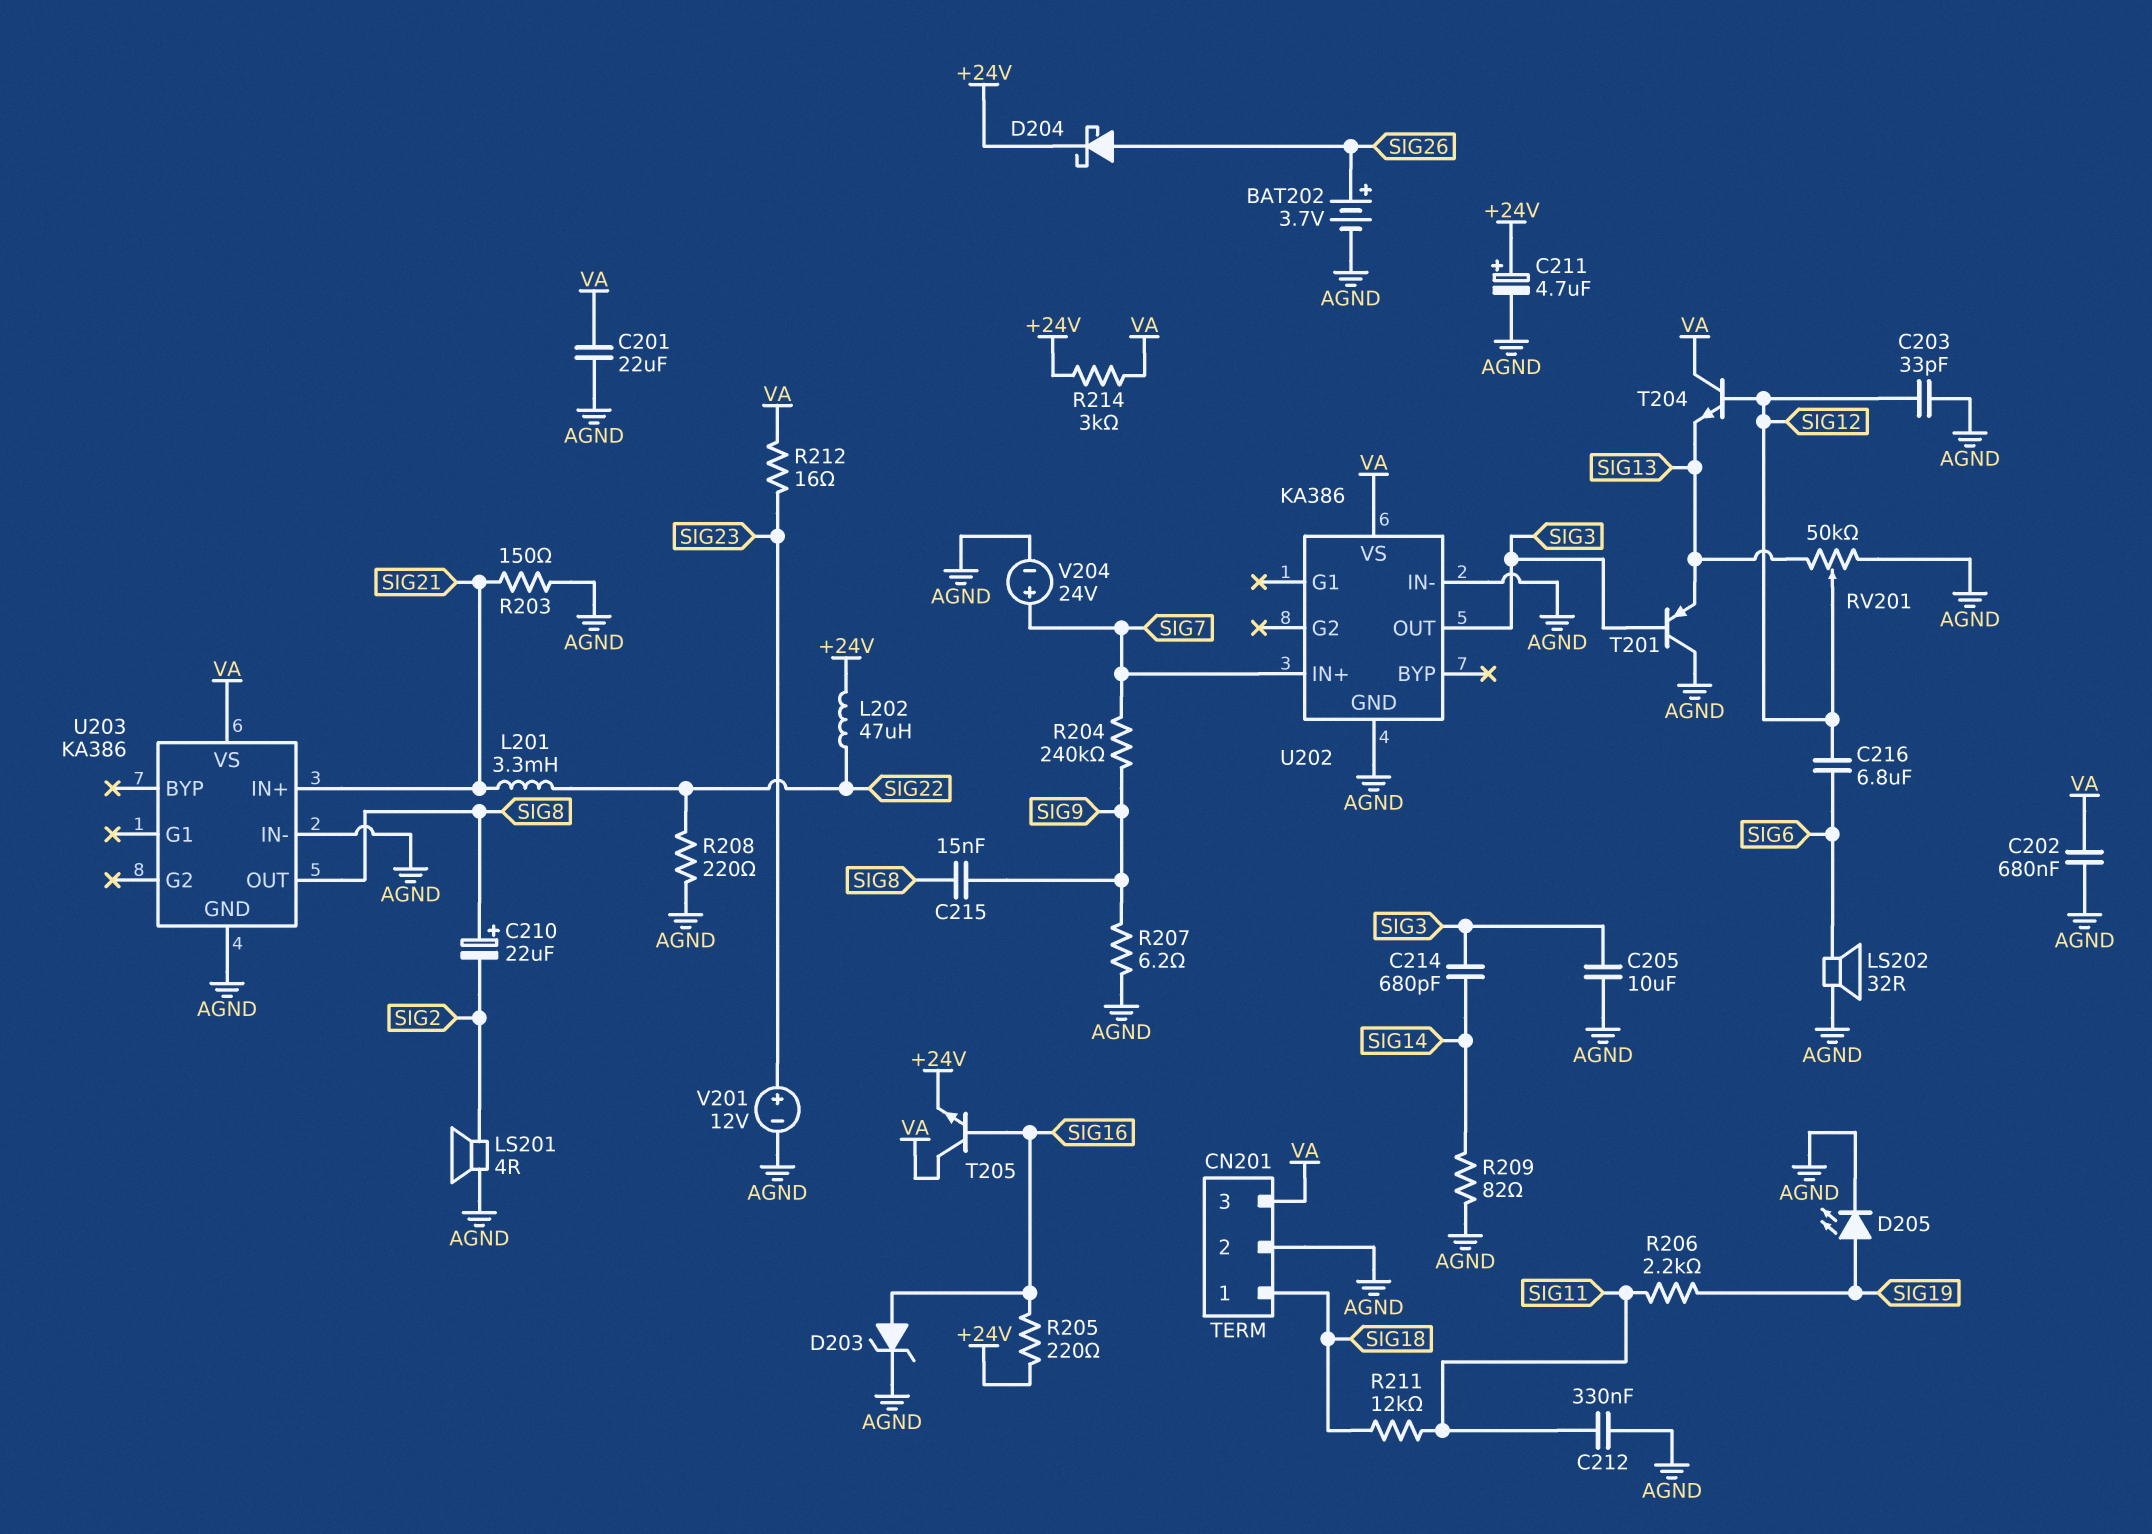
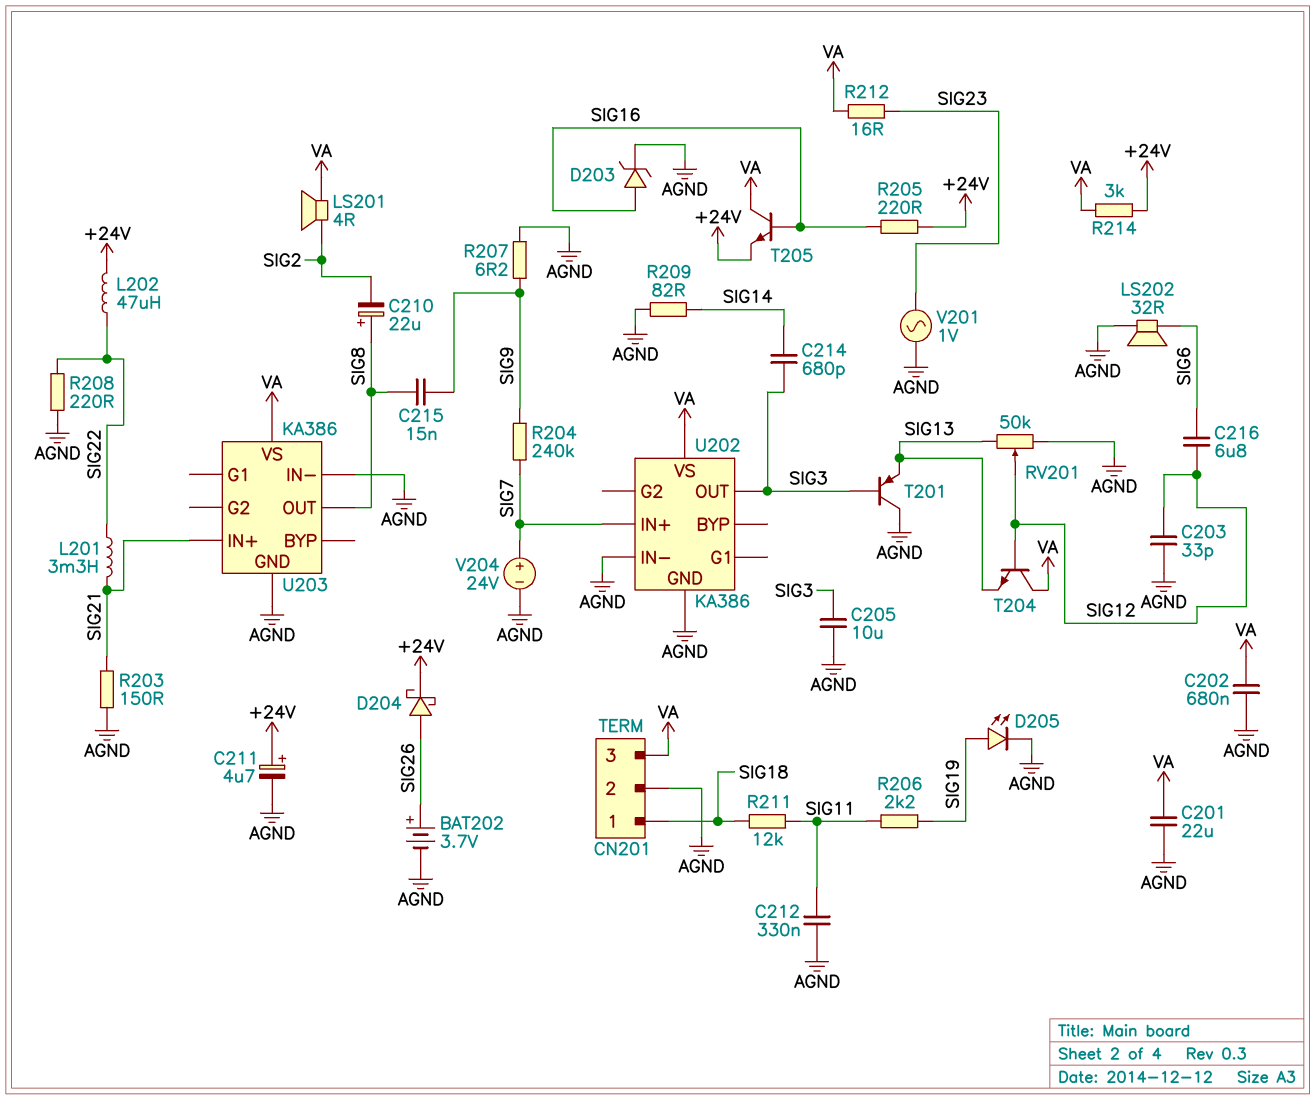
LS201: speaker 4R (AGND, SIG2) -> speaker 4R (SIG2, VA)
V201: 12V (plus SIG23, minus AGND) -> AC 1V (AGND, SIG23)

